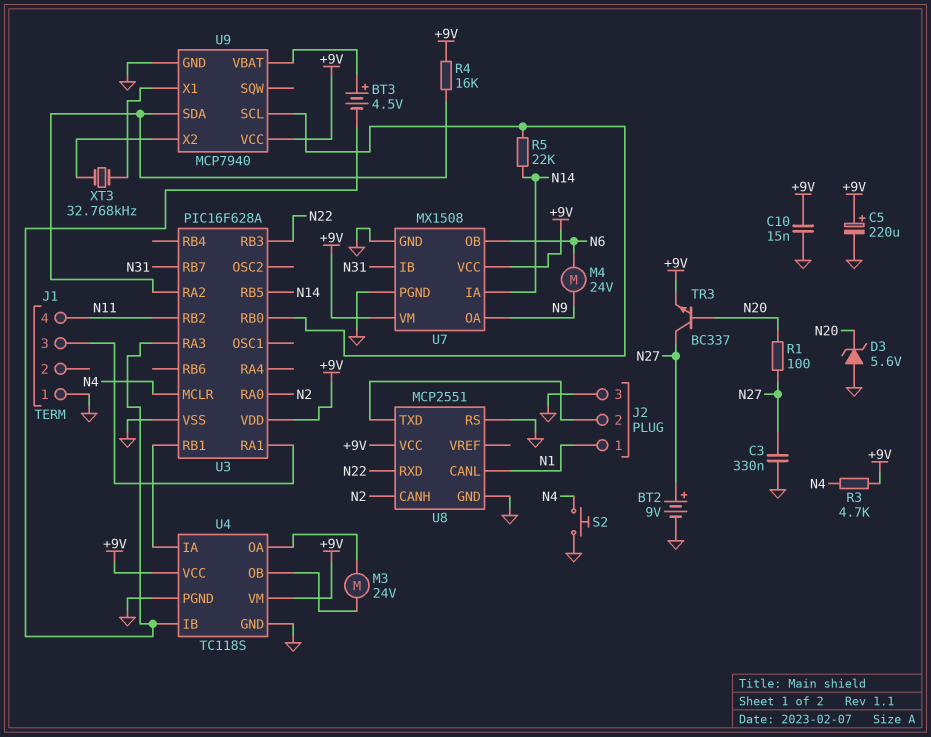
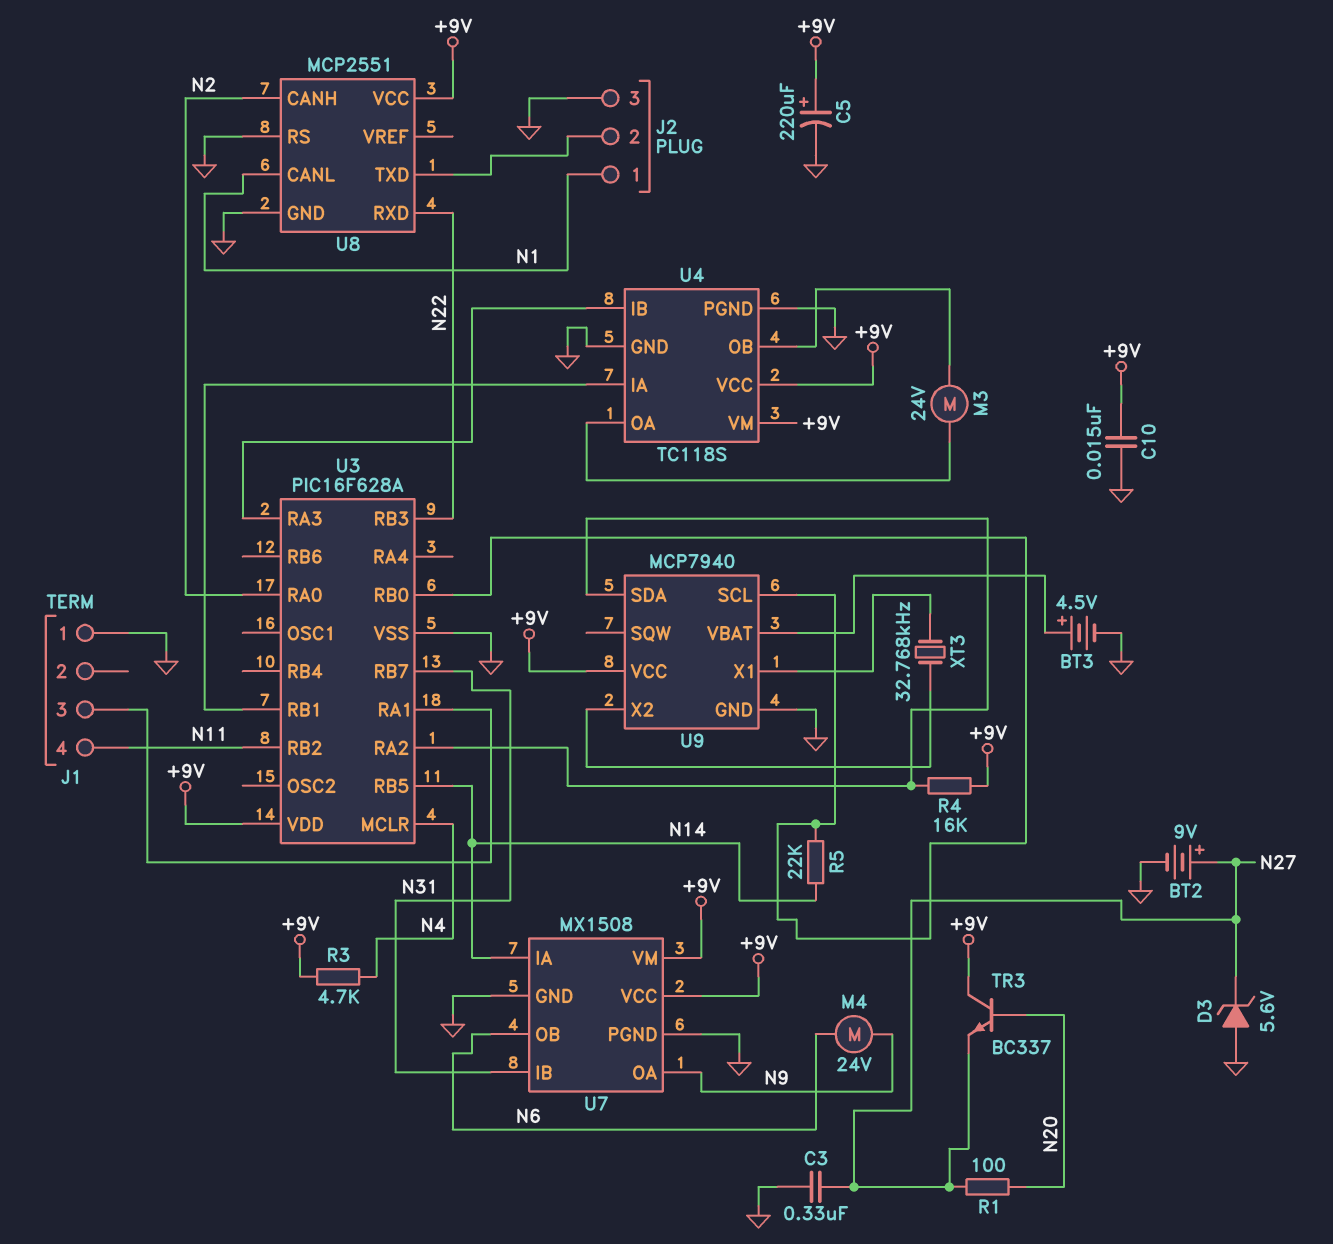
BT3: 4.5V (plus U9/VBAT, minus U3/RA3) -> 4.5V (plus U9/VBAT, minus GND)
D3: zener 5.6V (A GND, K N20) -> zener 5.6V (A GND, K N27)
S2: button (GND, N4) -> none
TR3: NPN BC337 (B N20, C N27, E +9V) -> NPN BC337 (B N20, C +9V, E N27)

